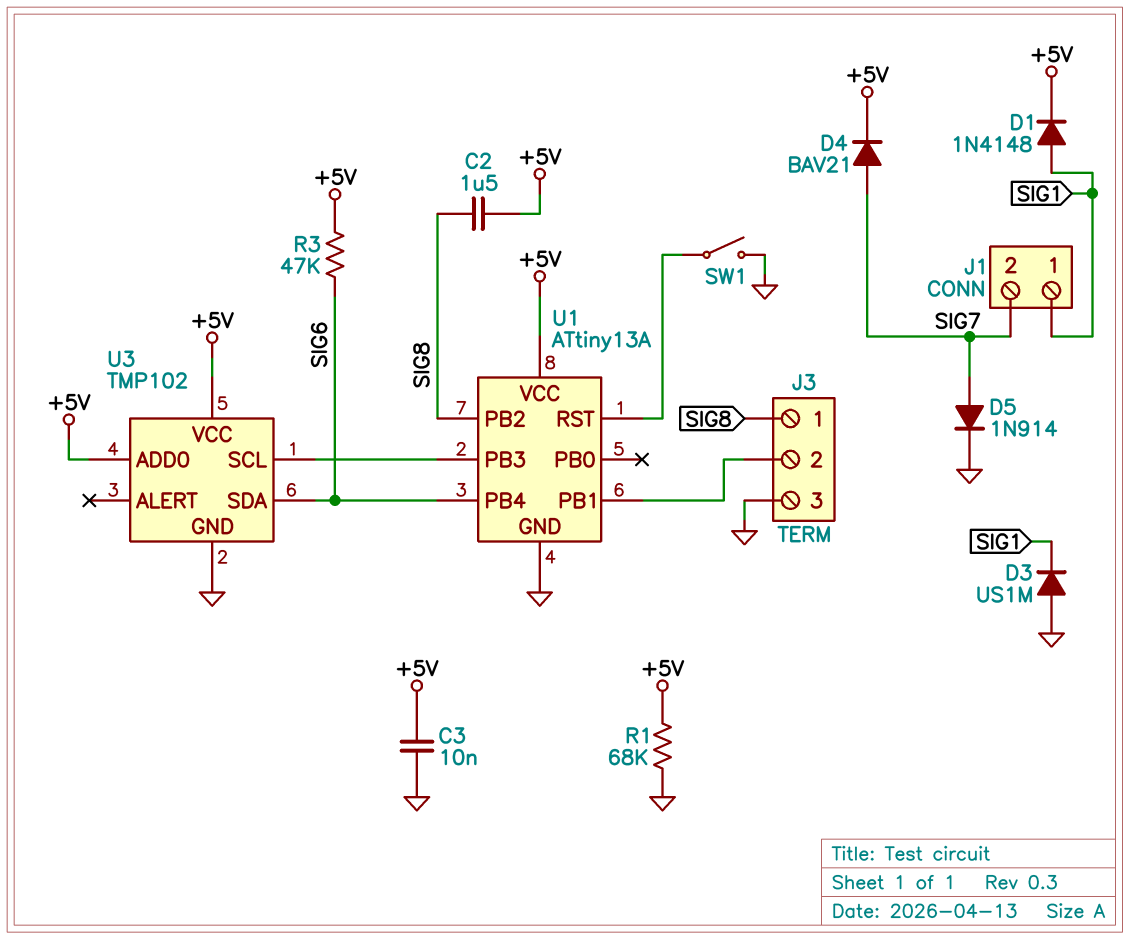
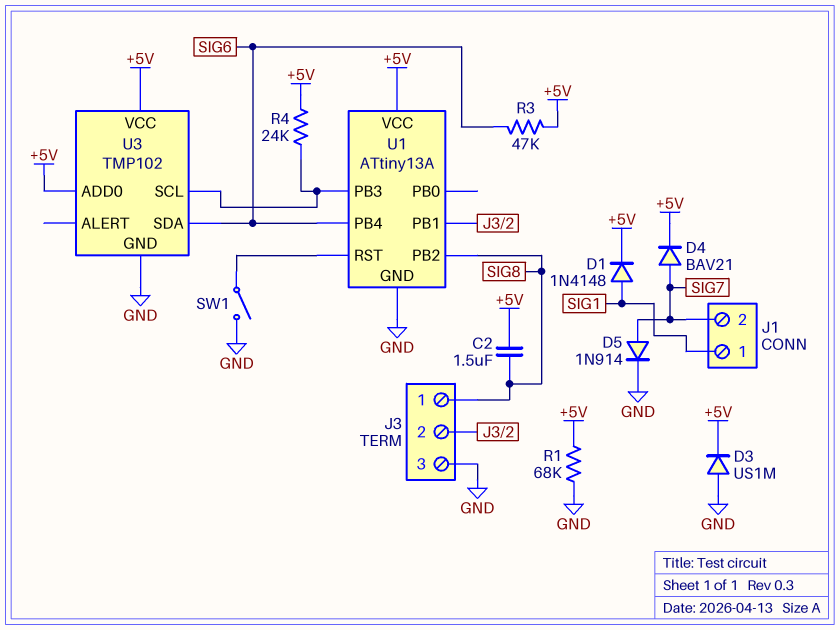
C3: 10nF (+5V, GND) -> none
D3: diode US1M (A GND, K SIG1) -> diode US1M (A GND, K +5V)
R4: none -> 24k (+5V, U1/PB3)

